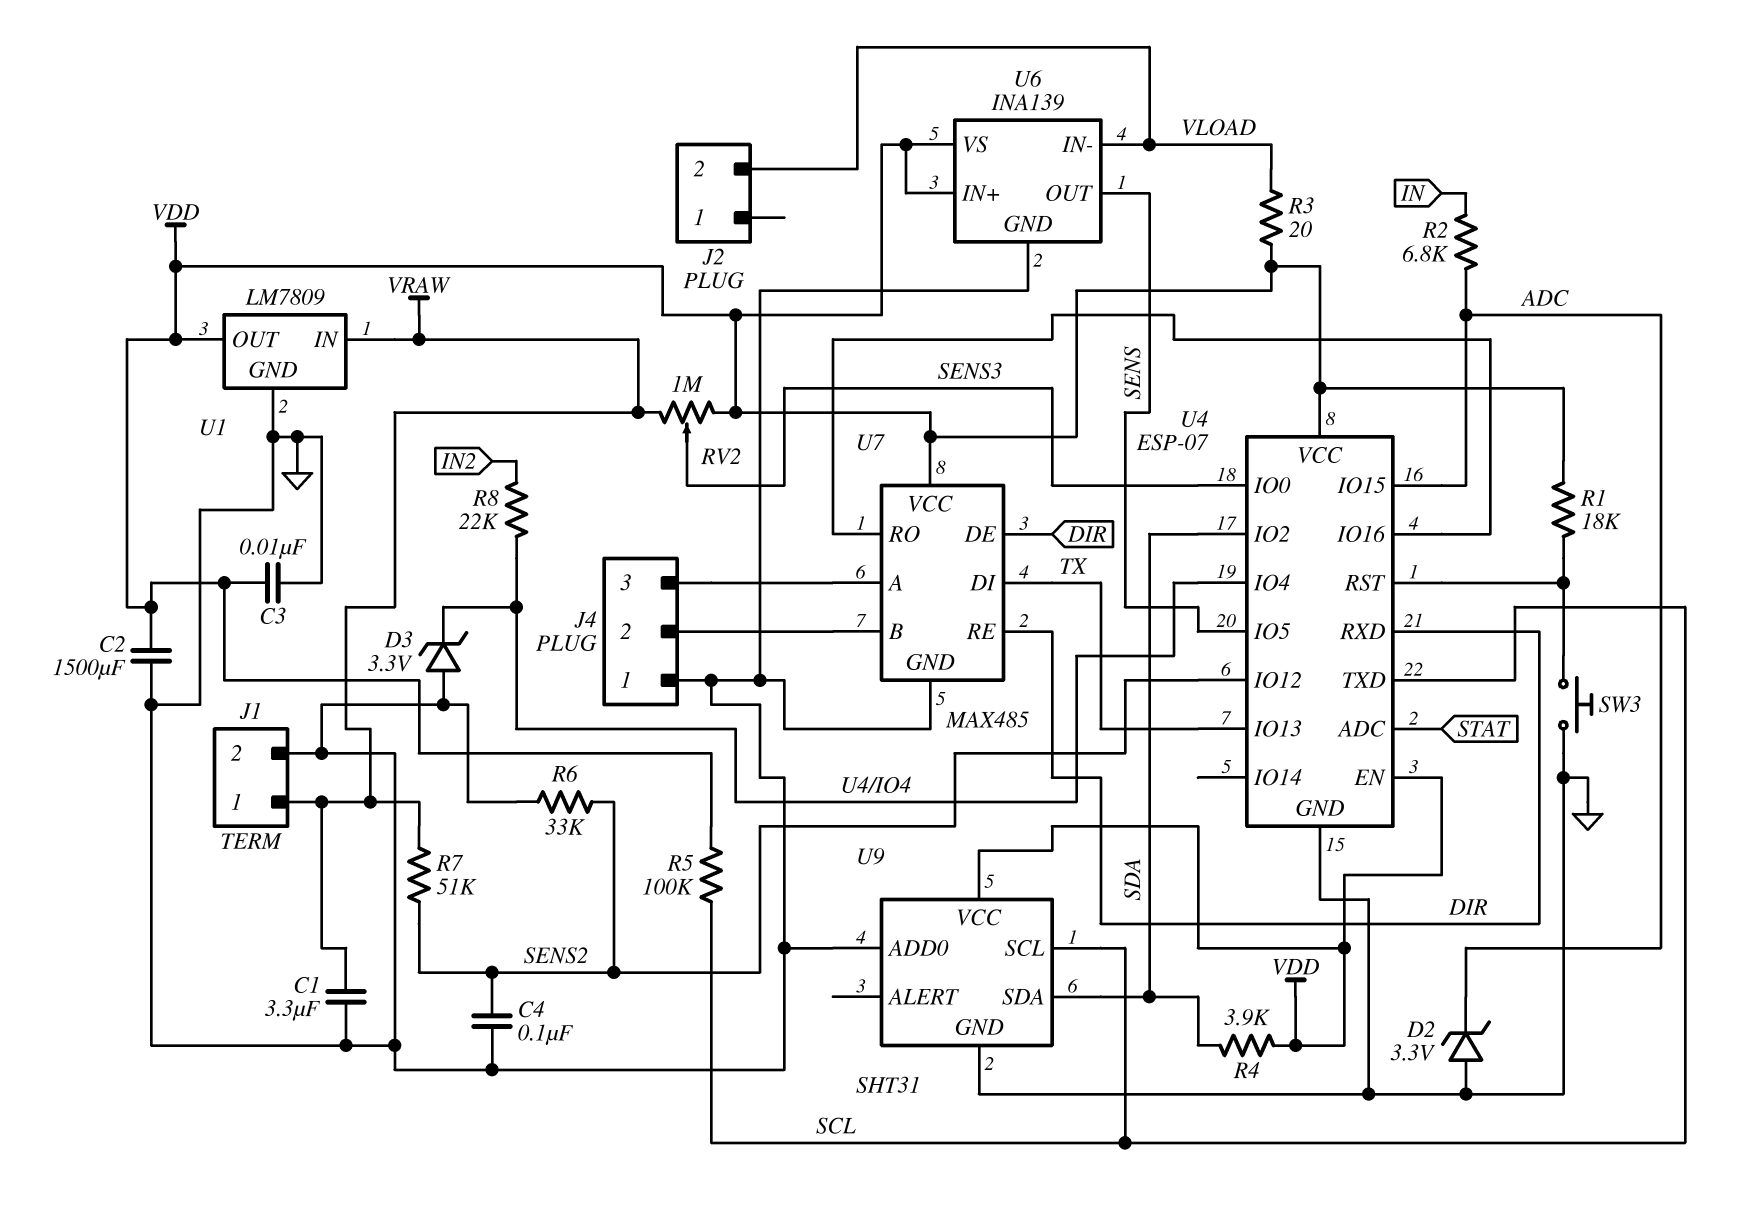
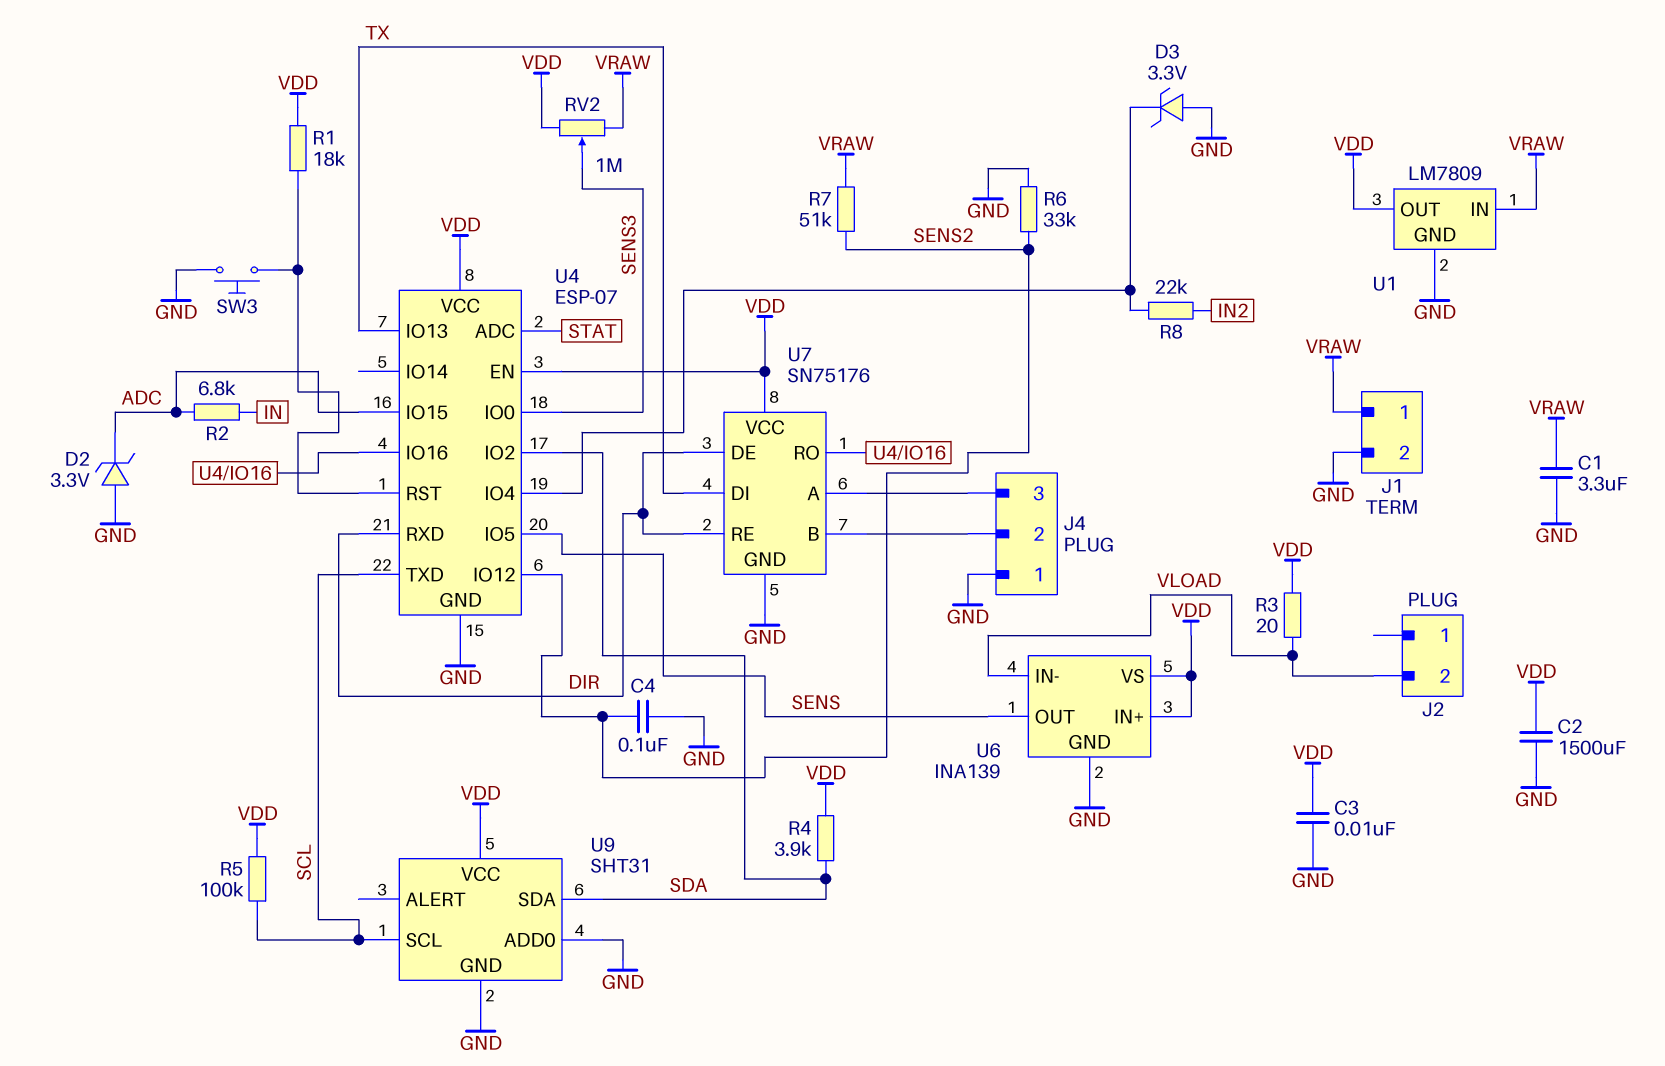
U7: MAX485 -> SN75176

